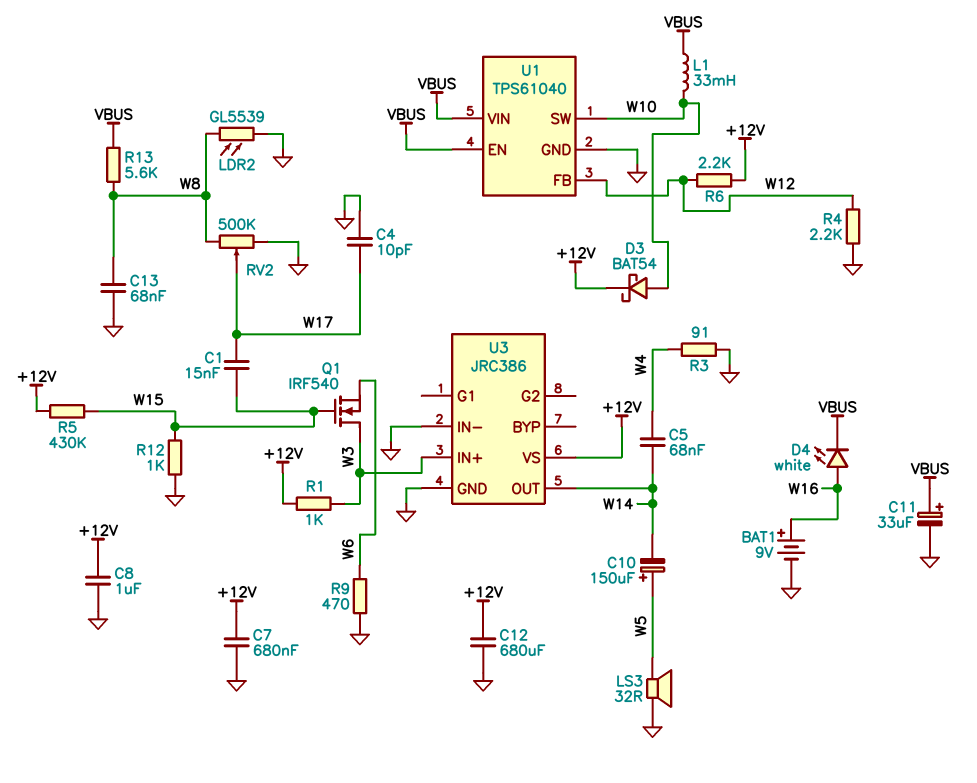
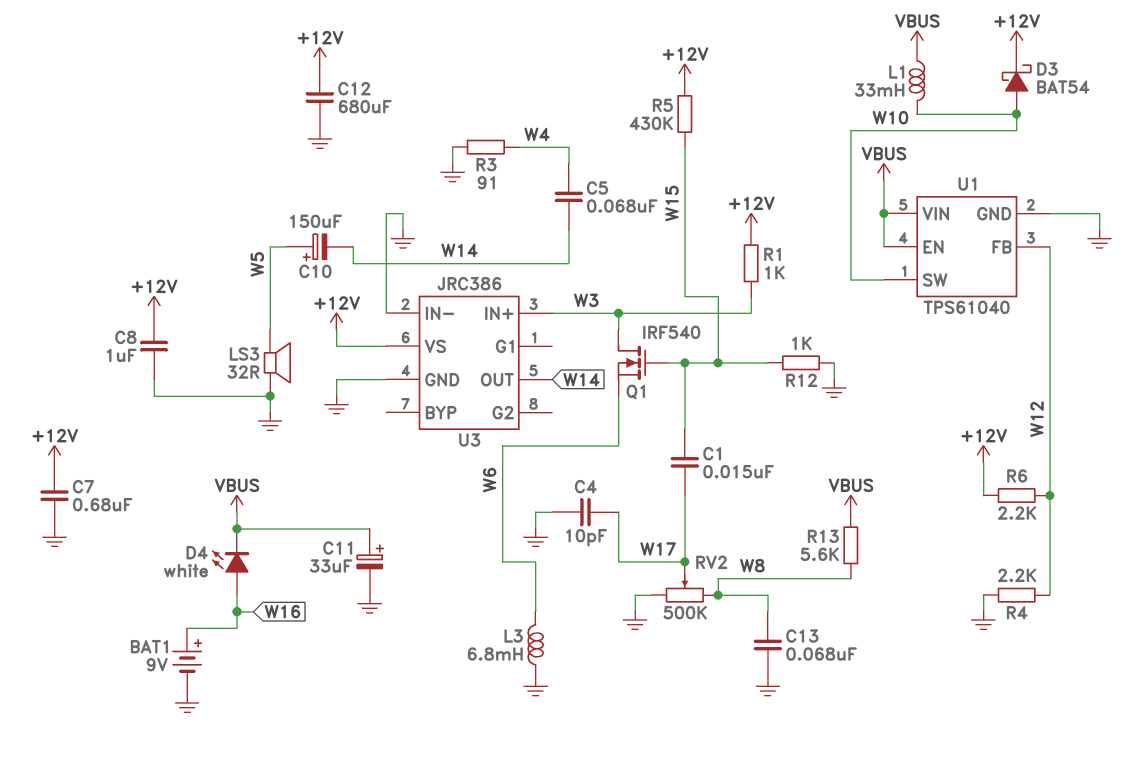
L3: none -> 6.8mH (GND, W6)
LDR2: GL5539 (GND, W8) -> none
R9: 470 (GND, W6) -> none

